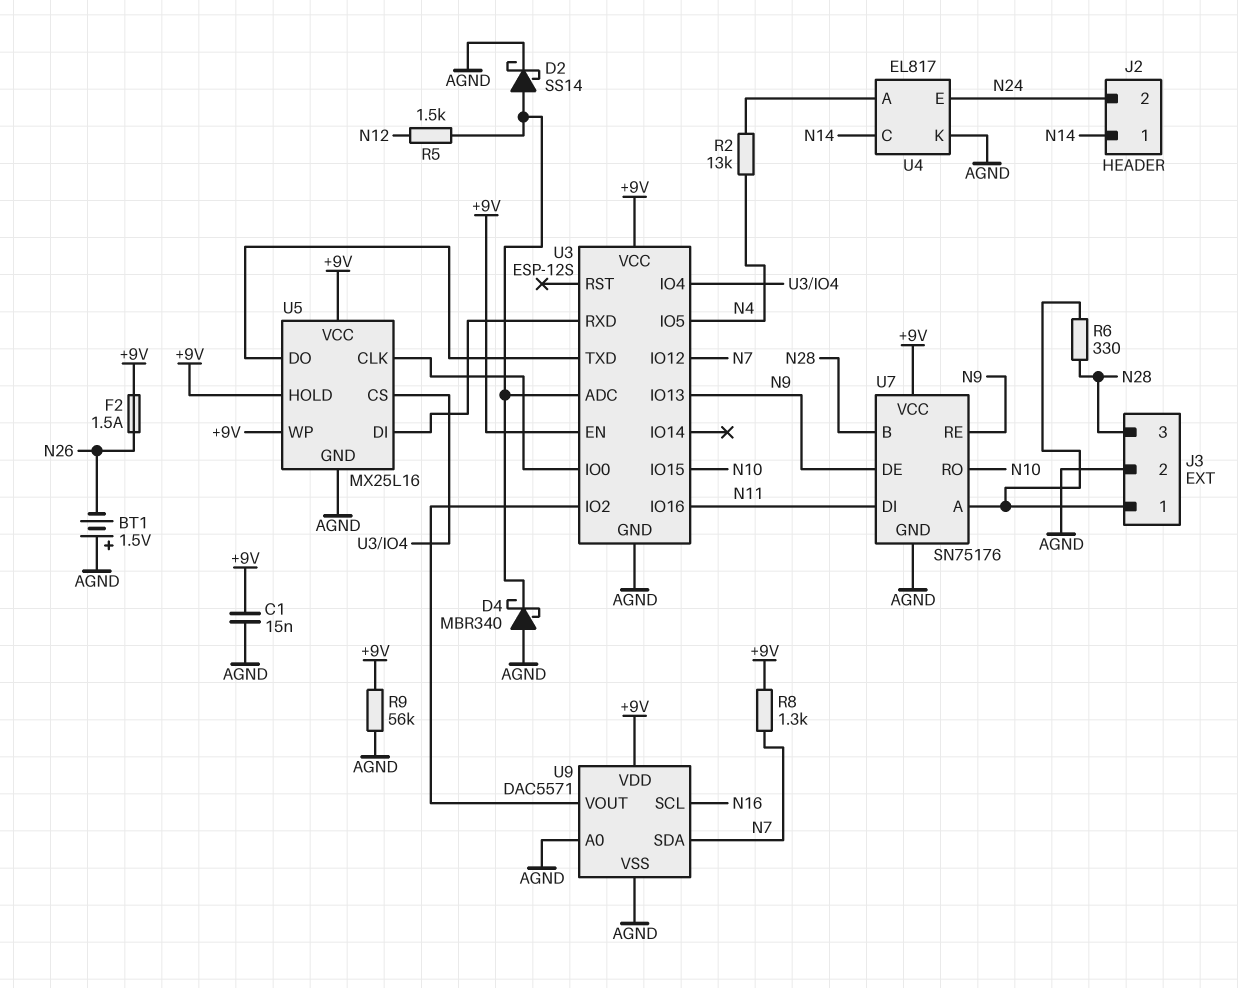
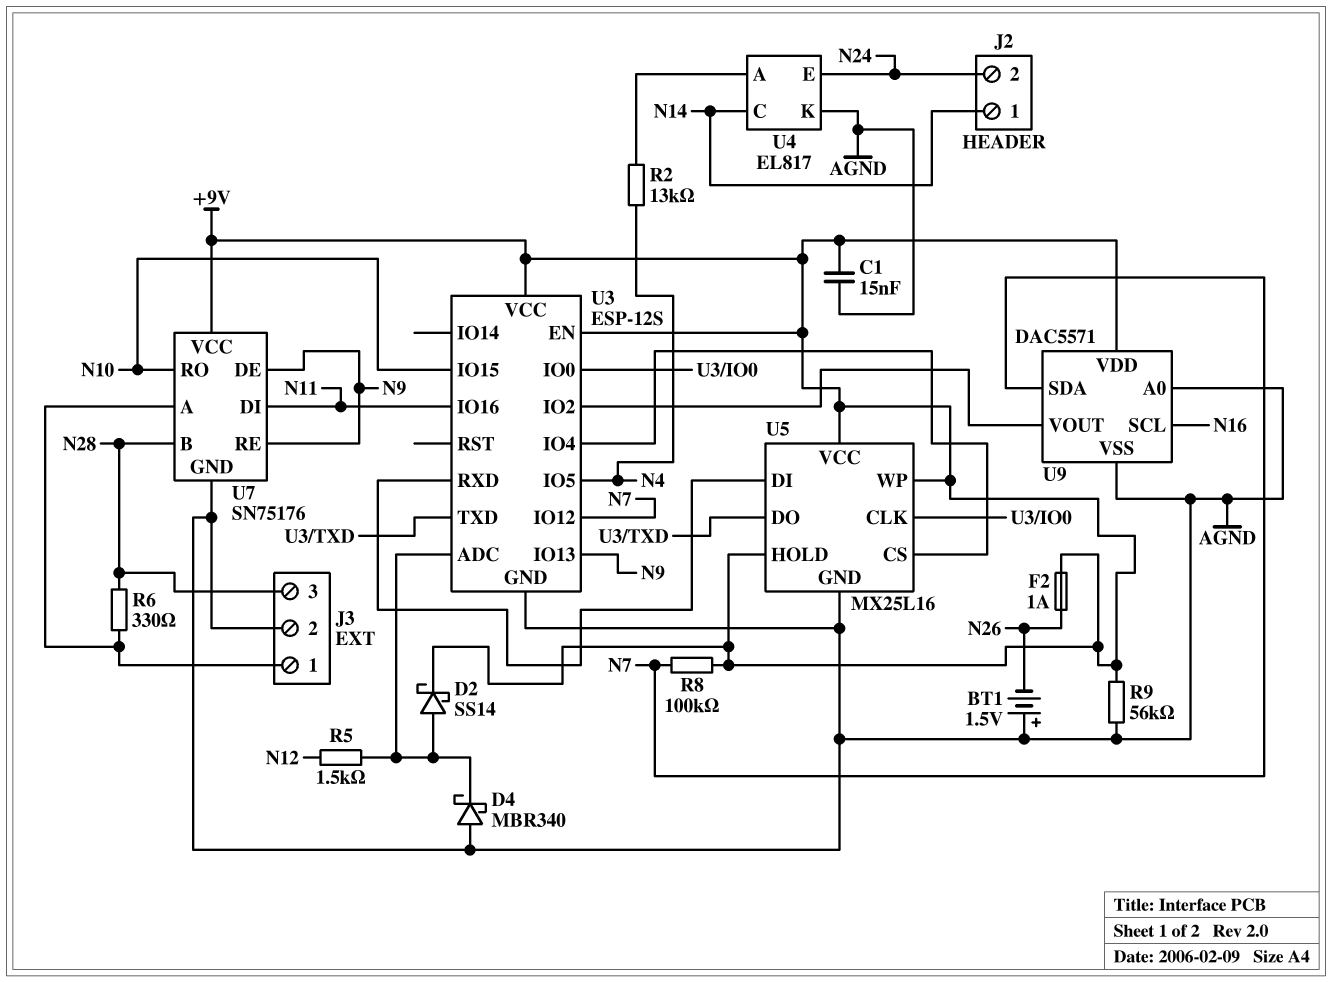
D2: schottky SS14 (A U3/ADC, K AGND) -> schottky SS14 (A U3/ADC, K +9V)
F2: 1.5A (+9V, N26) -> 1A (+9V, N26)
R8: 1.3k (+9V, N7) -> 100k (+9V, N7)

